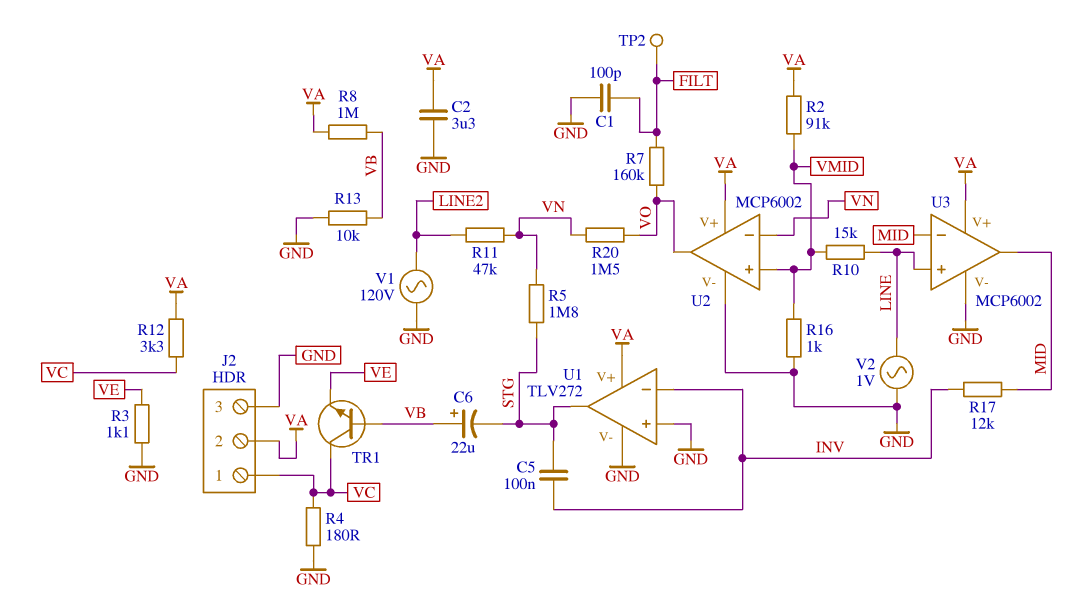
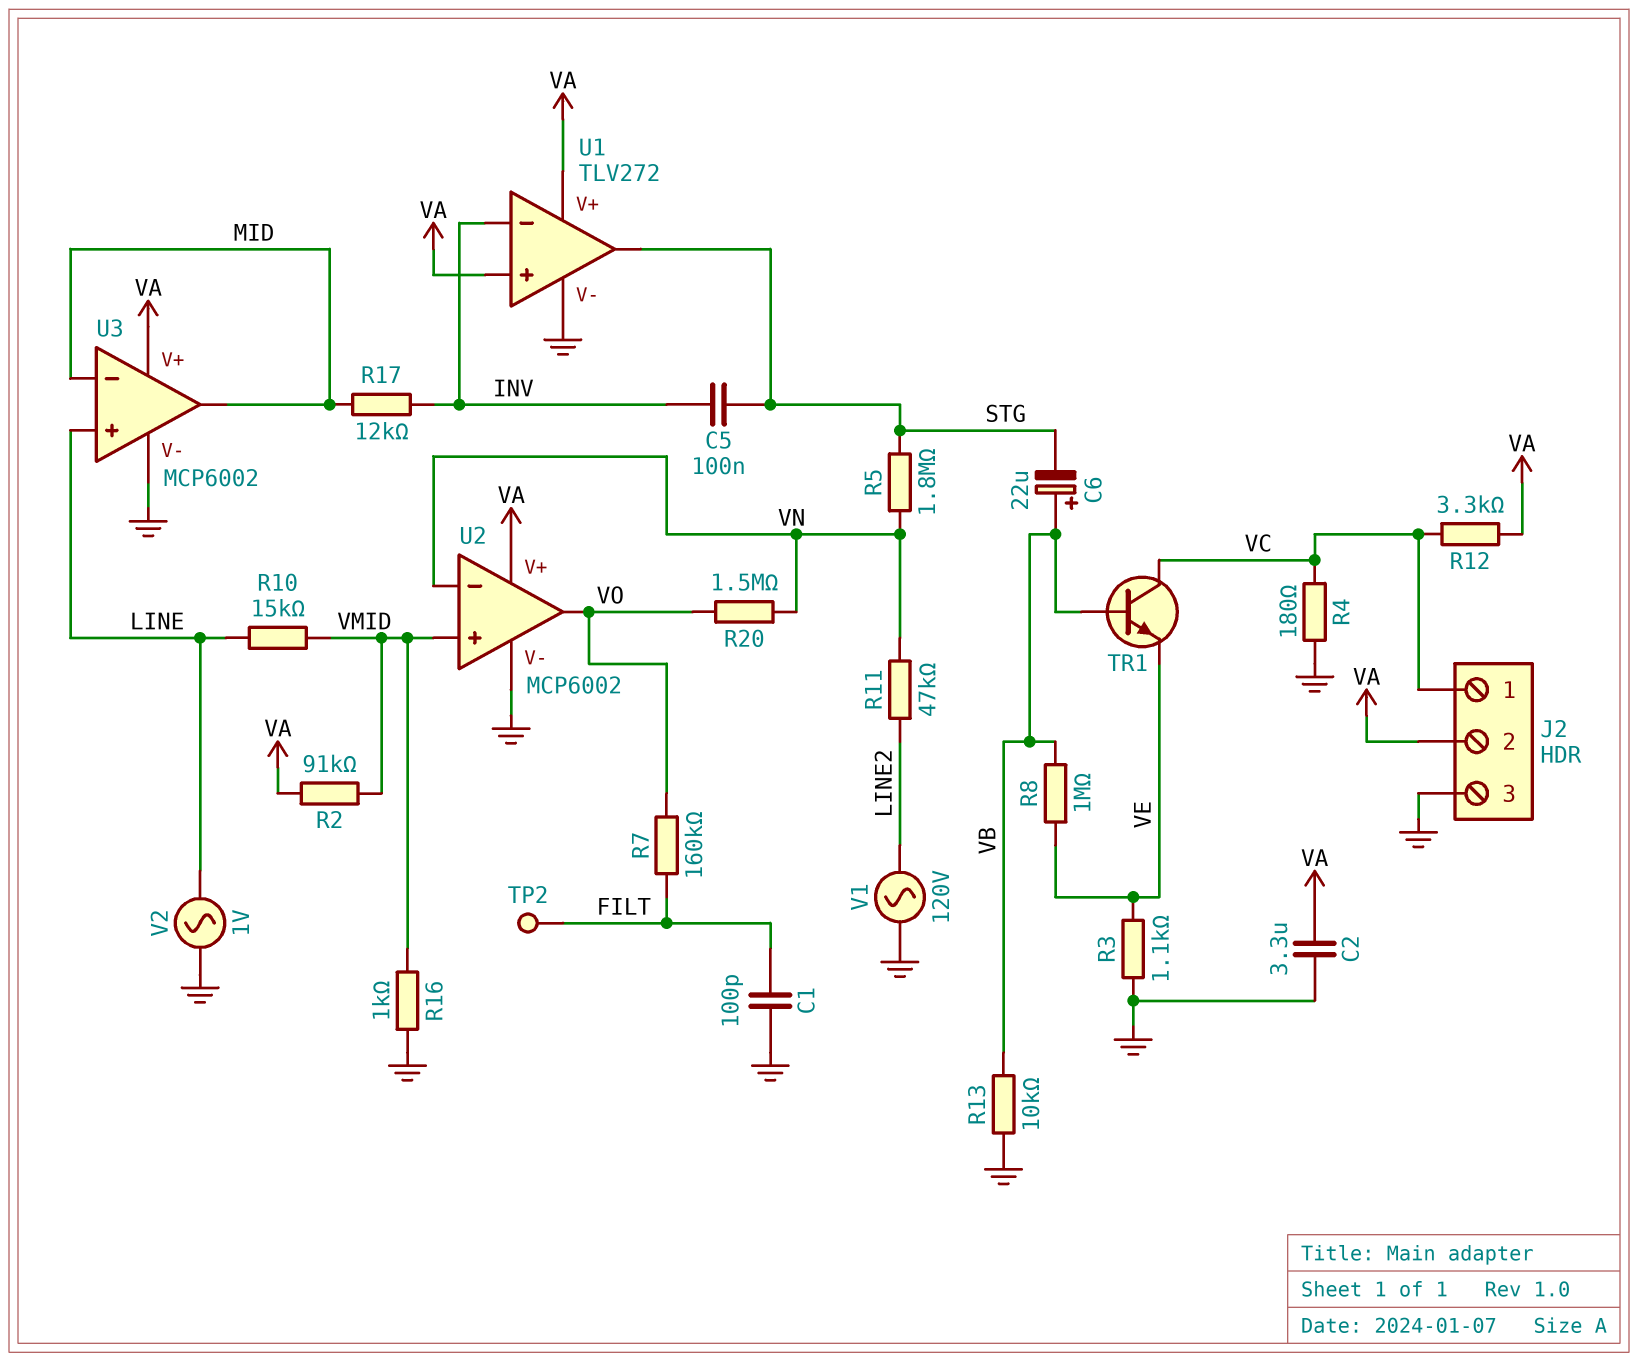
R8: 1M (VA, VB) -> 1M (VB, VE)
U1 pin in+: GND -> VA

